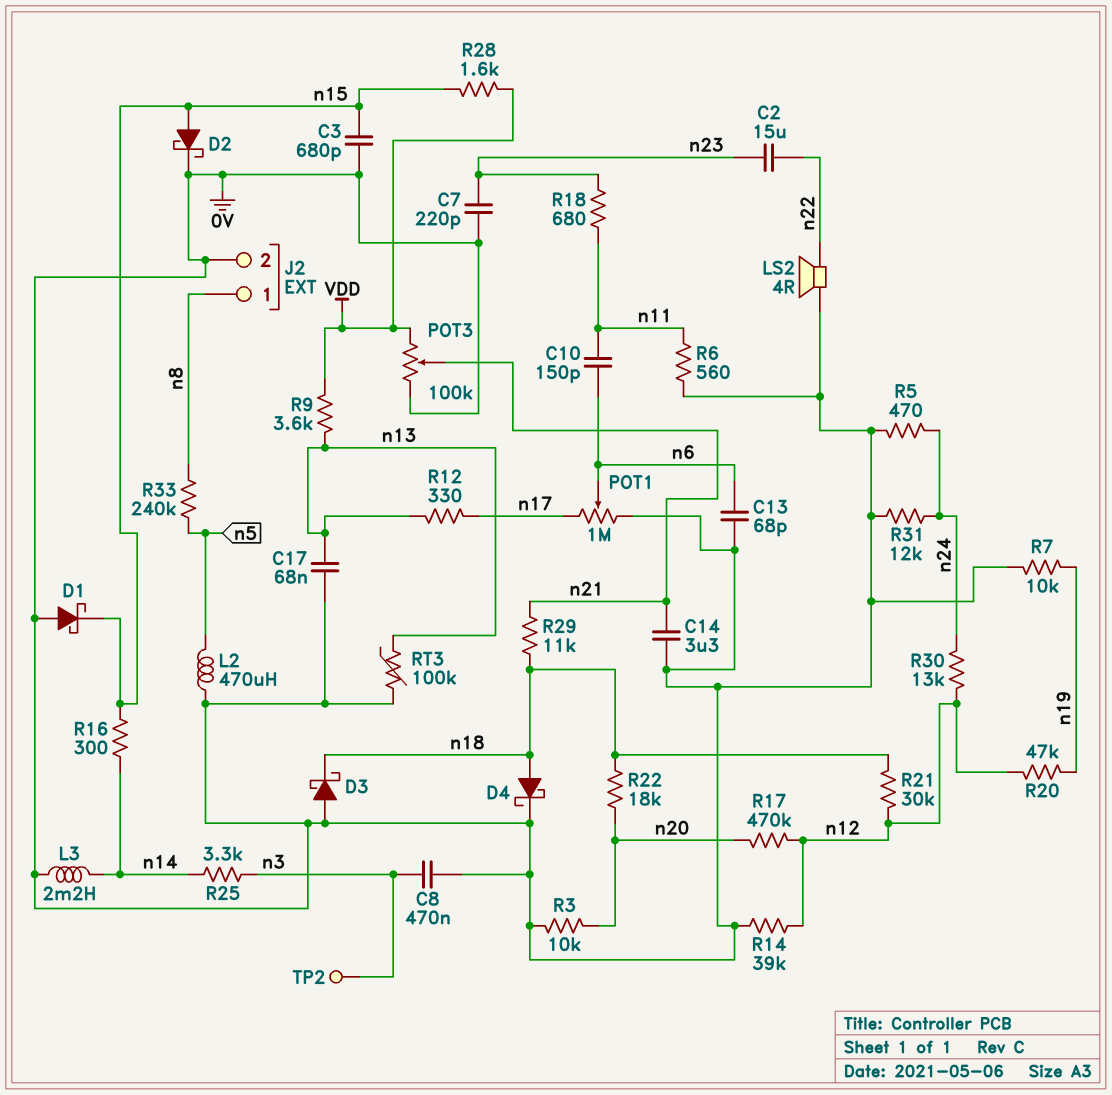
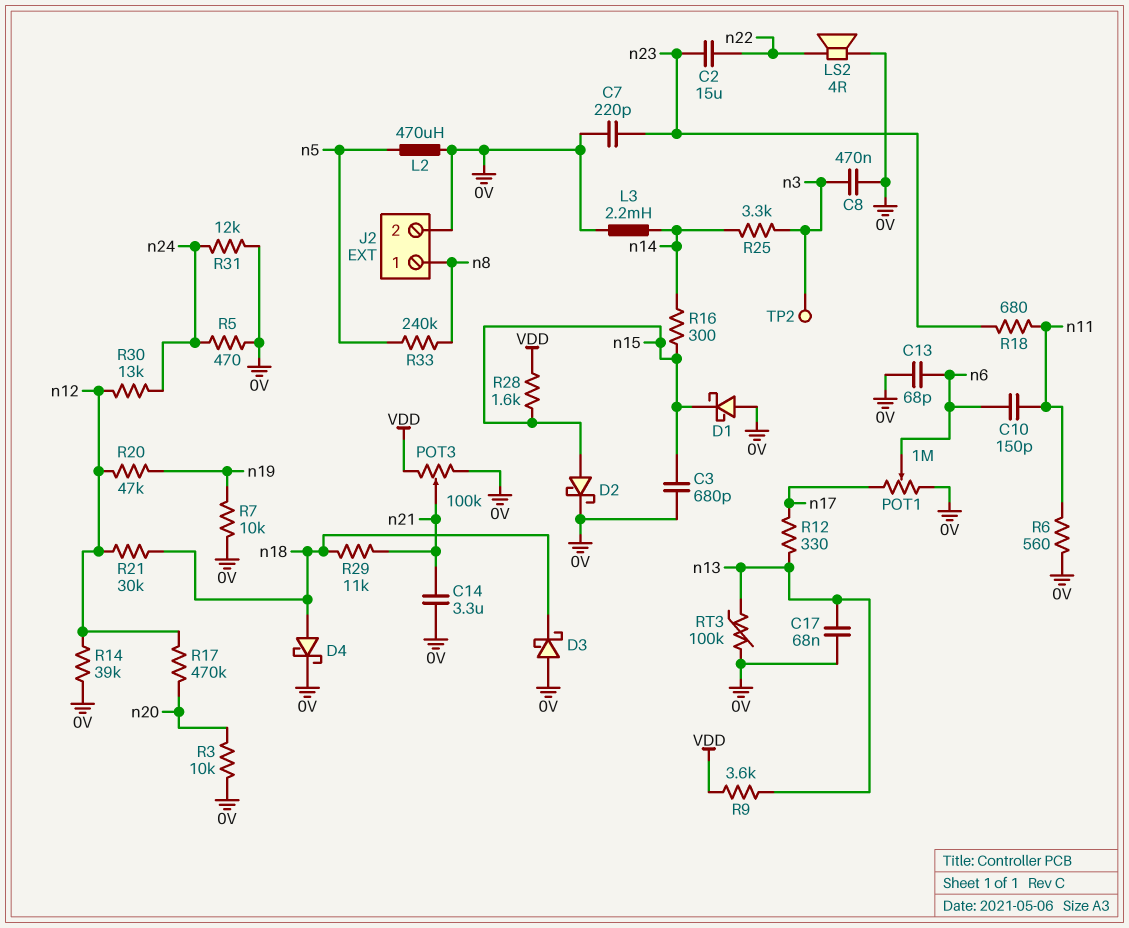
R22: 18k (n18, n20) -> none

